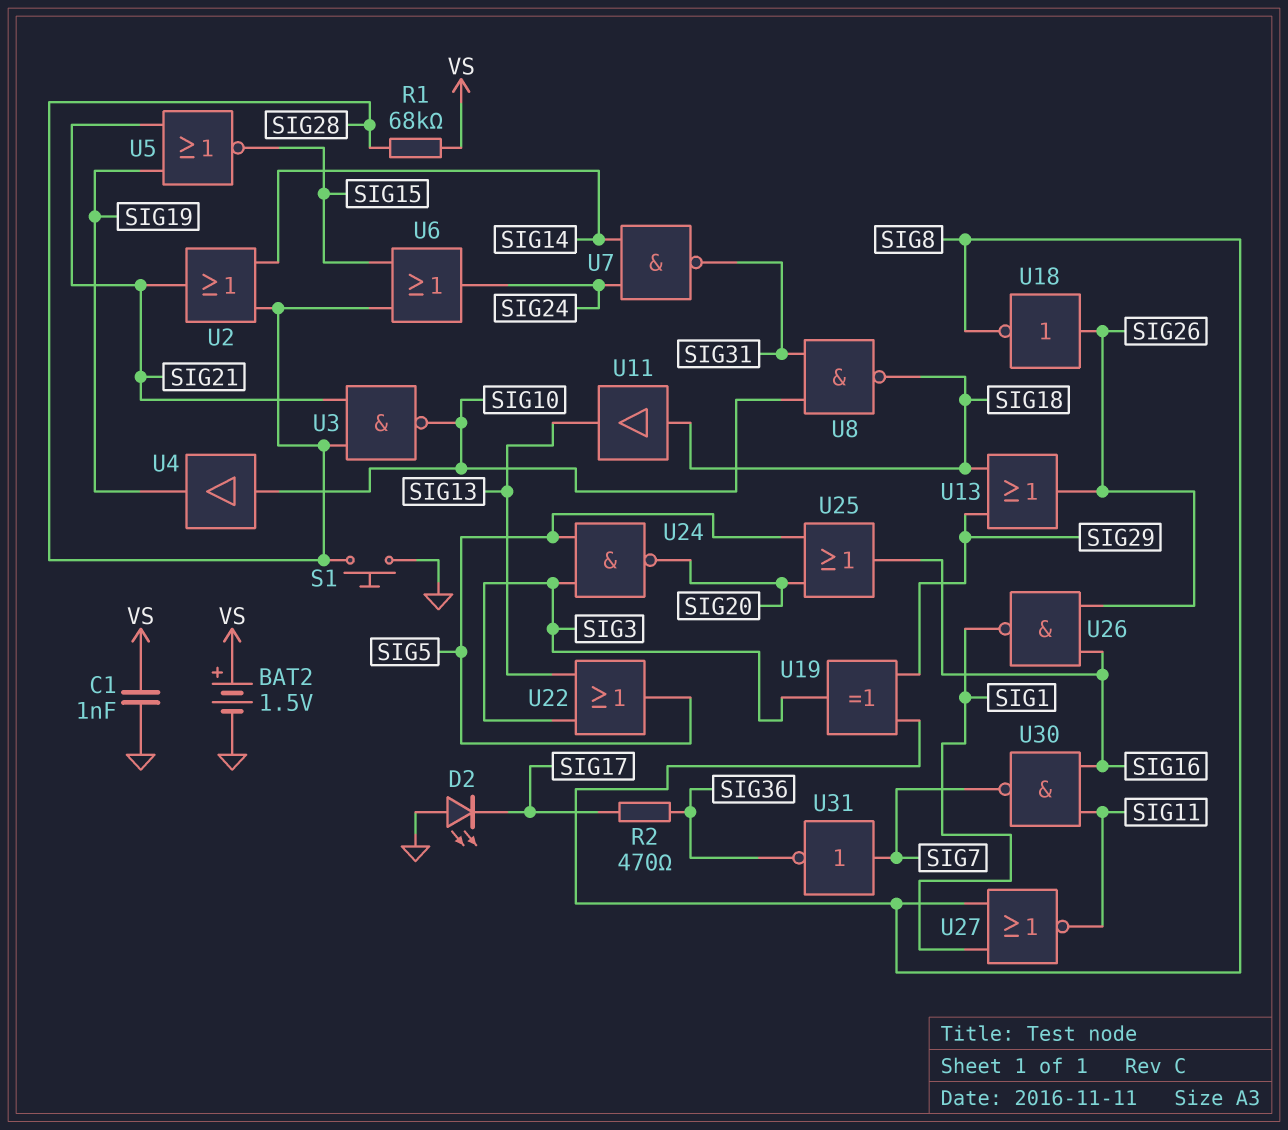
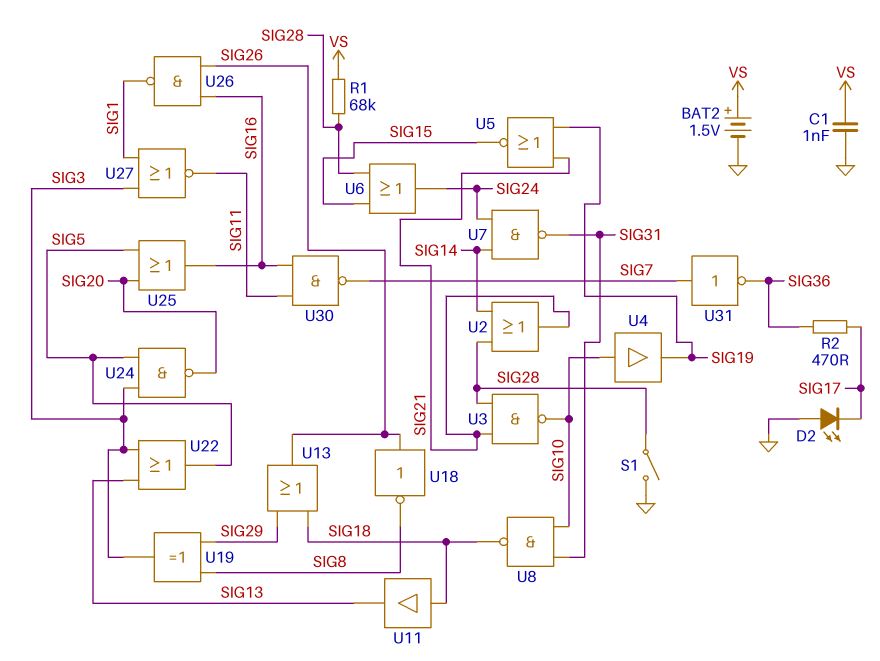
S1: button (GND, SIG28) -> switch (GND, SIG28)
U27: NOR (in SIG1, in SIG8, out SIG11) -> NOR (in SIG1, in SIG3, out SIG11)

